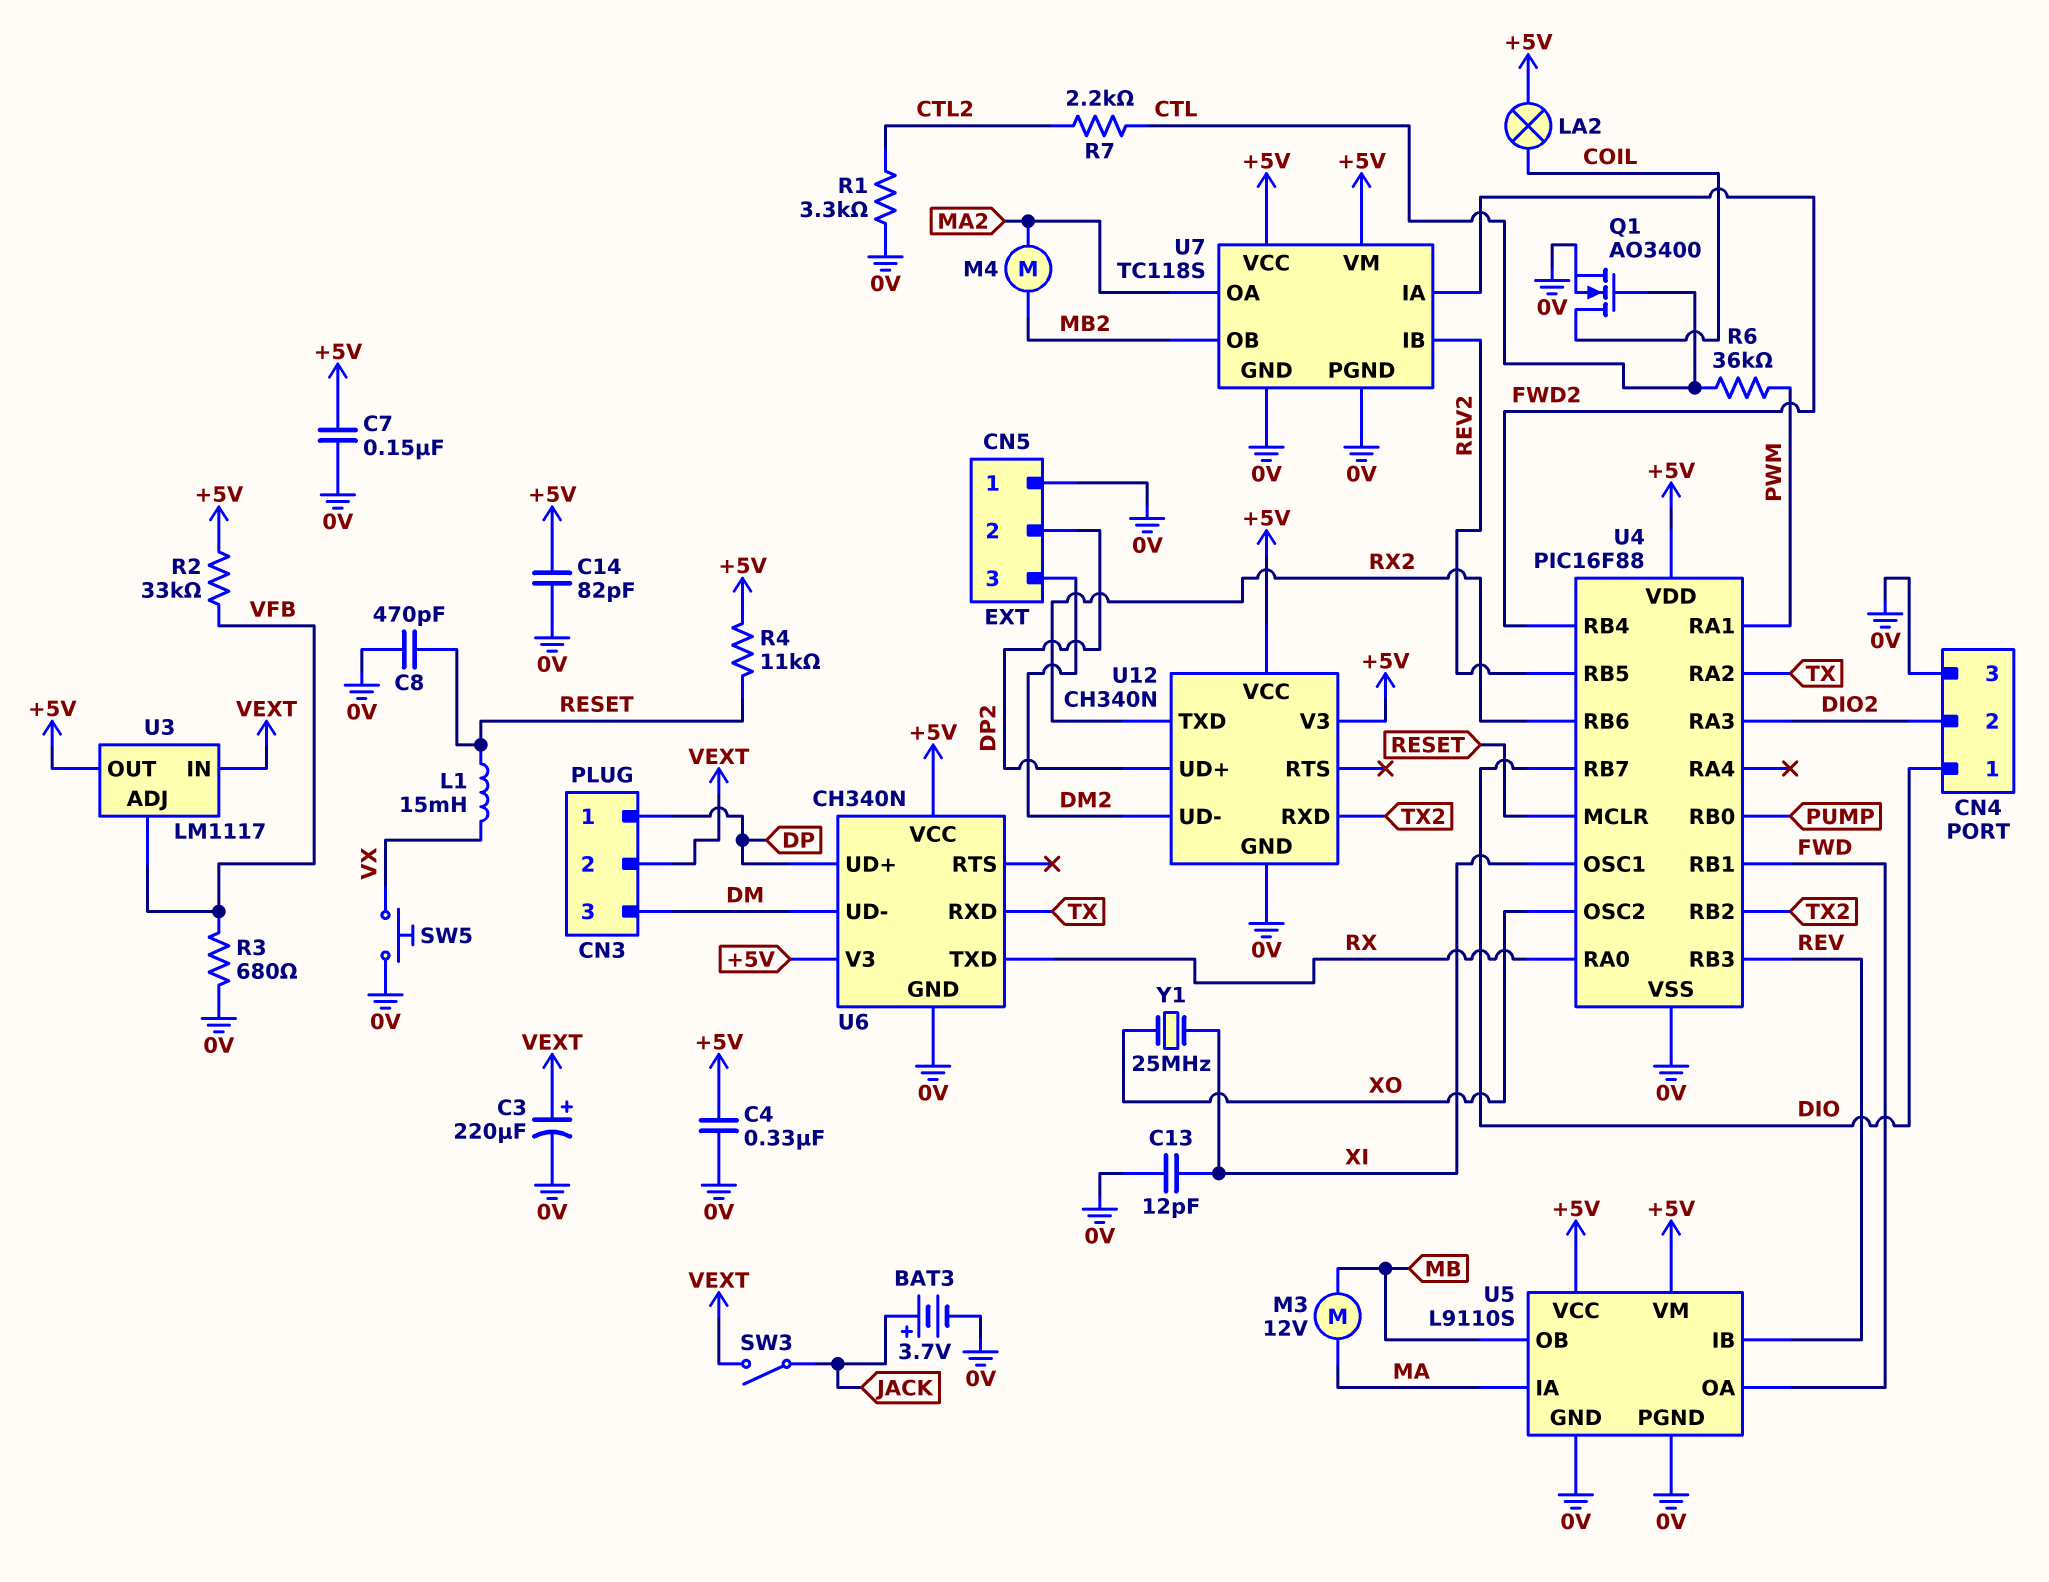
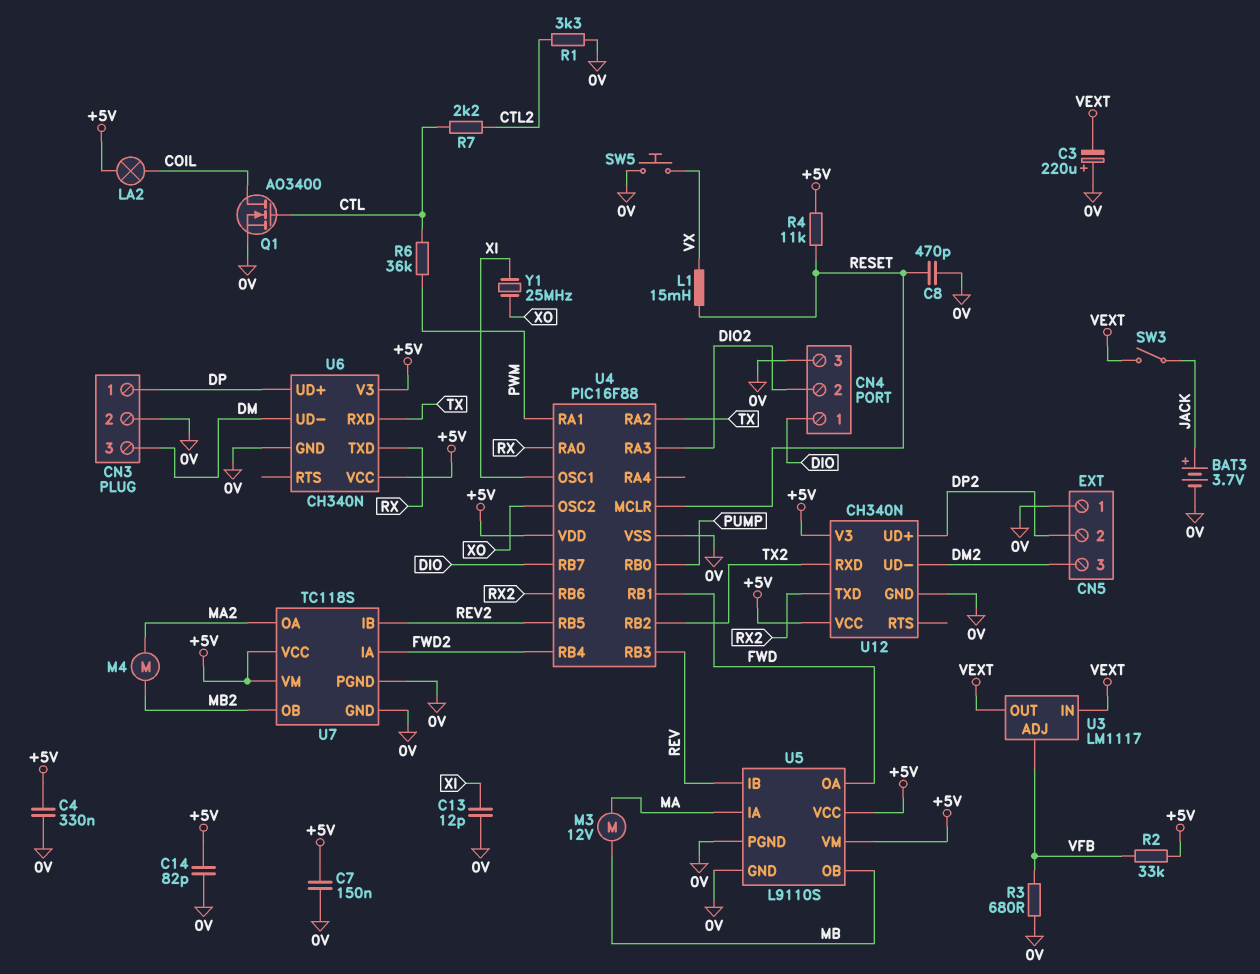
C3: 220uF (plus VEXT, minus 0V) -> 220uF (plus 0V, minus VEXT)
CN3 pin 2: VEXT -> 0V
U3 pin OUT: +5V -> VEXT

